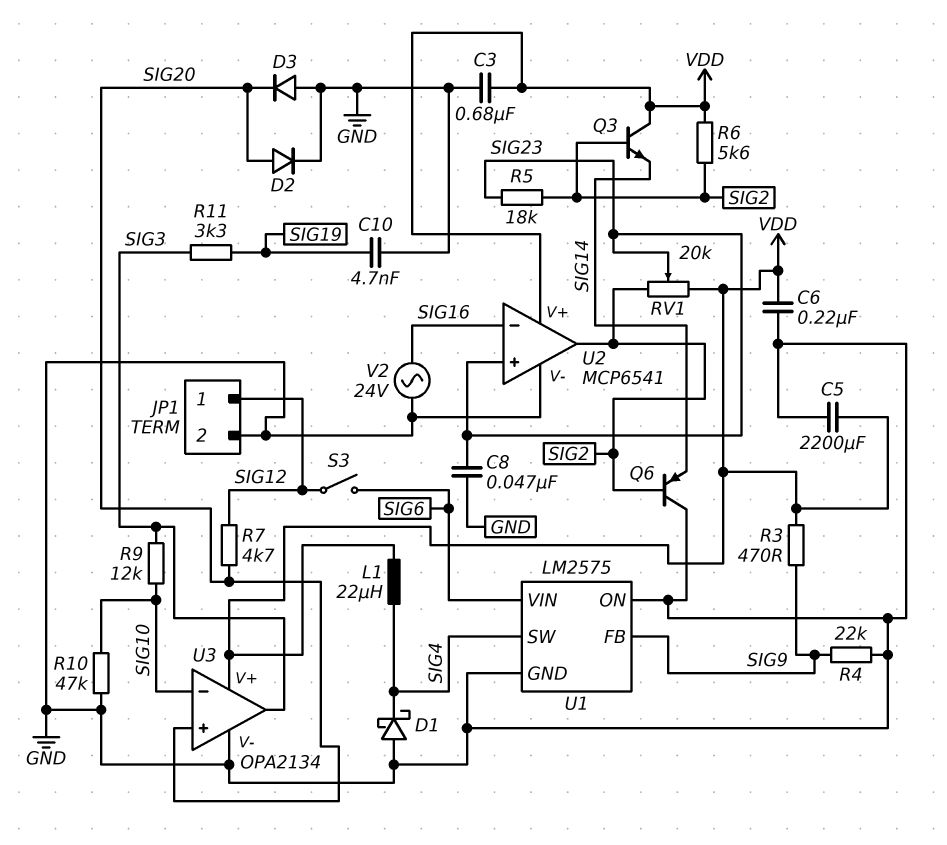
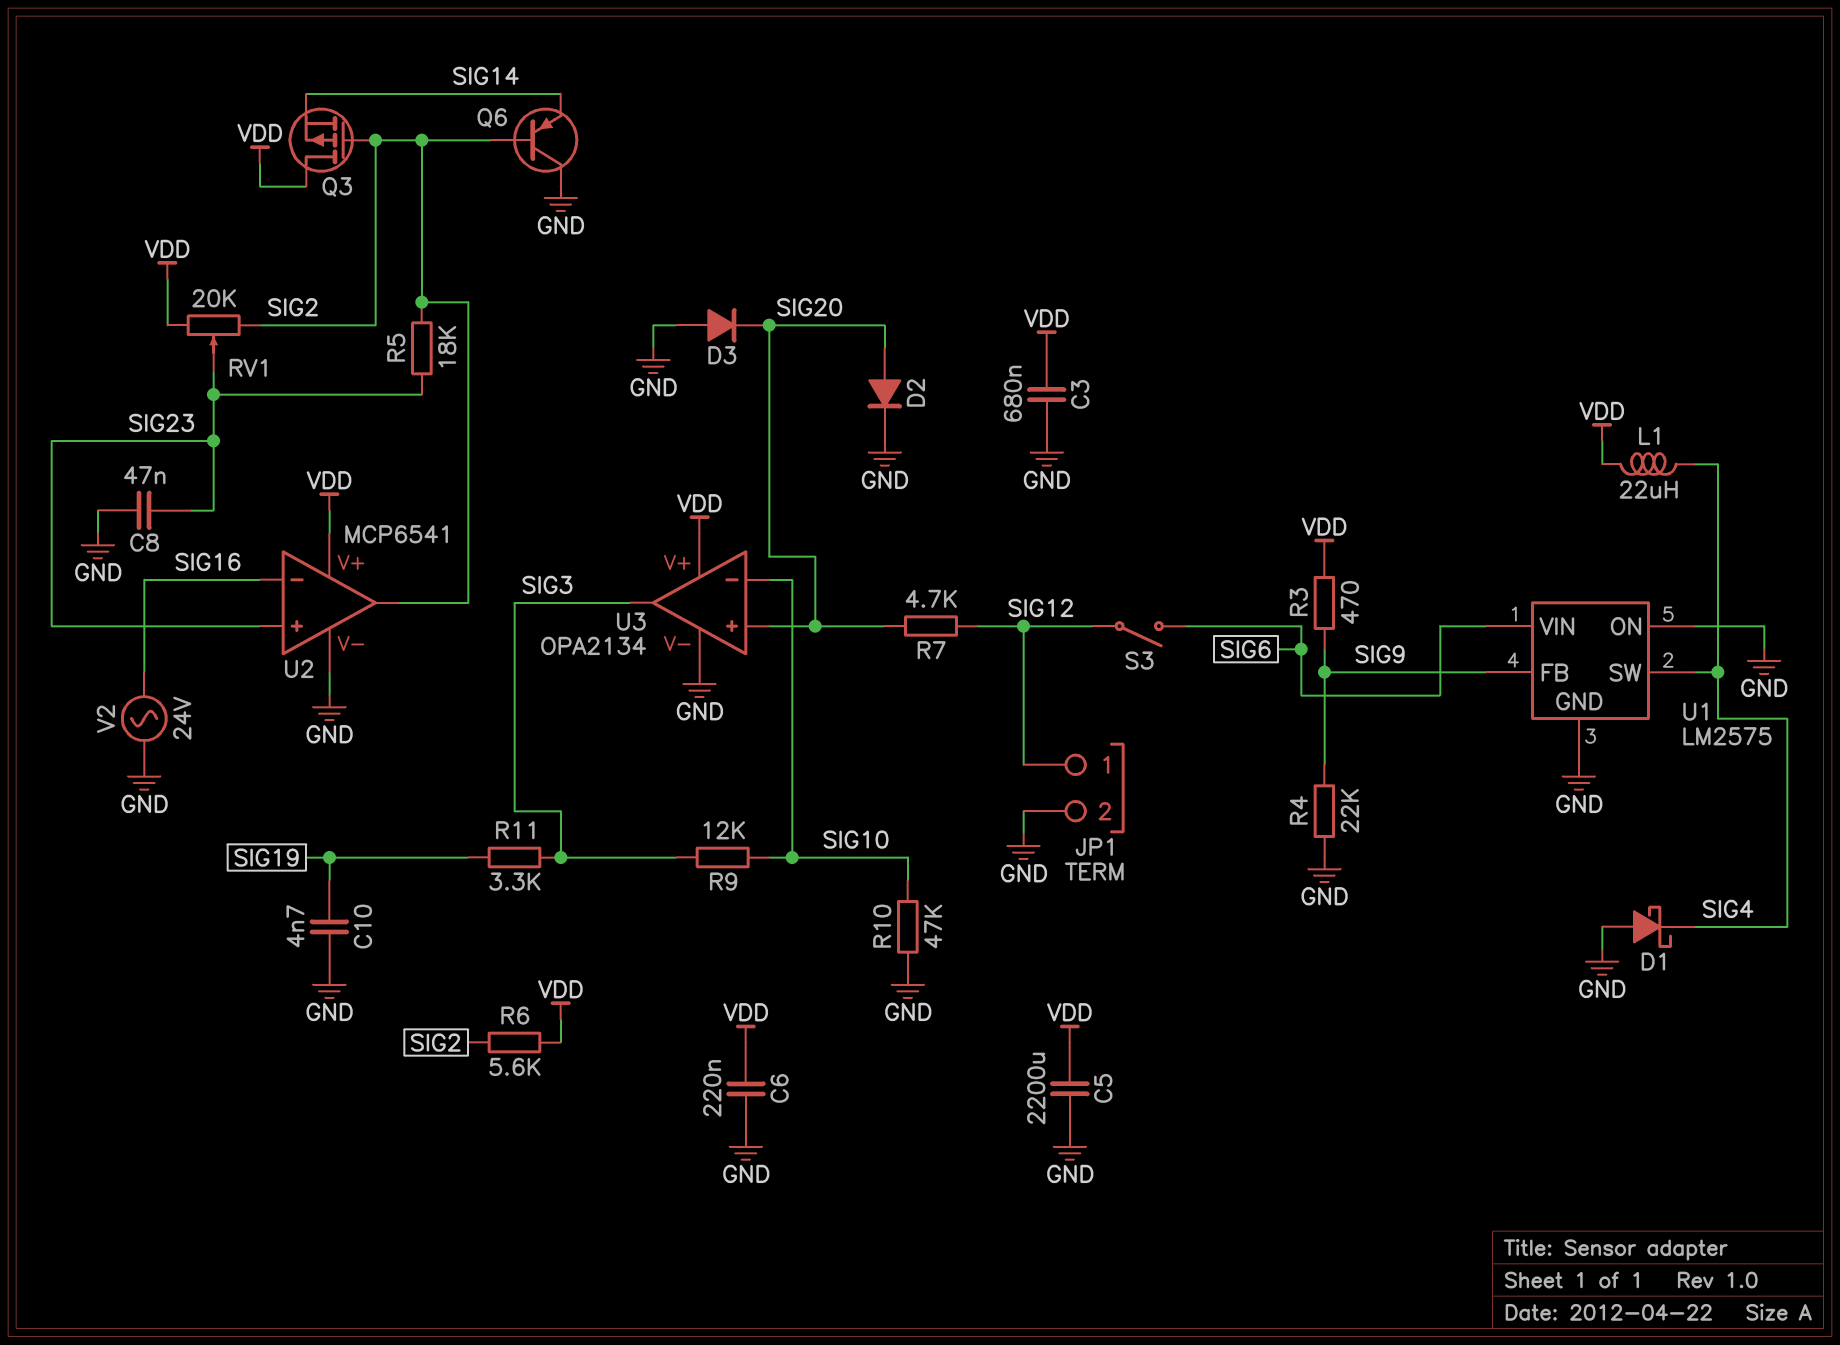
Q3: NPN (B SIG2, C VDD, E SIG14) -> PMOS (G SIG2, D VDD, S SIG14)

